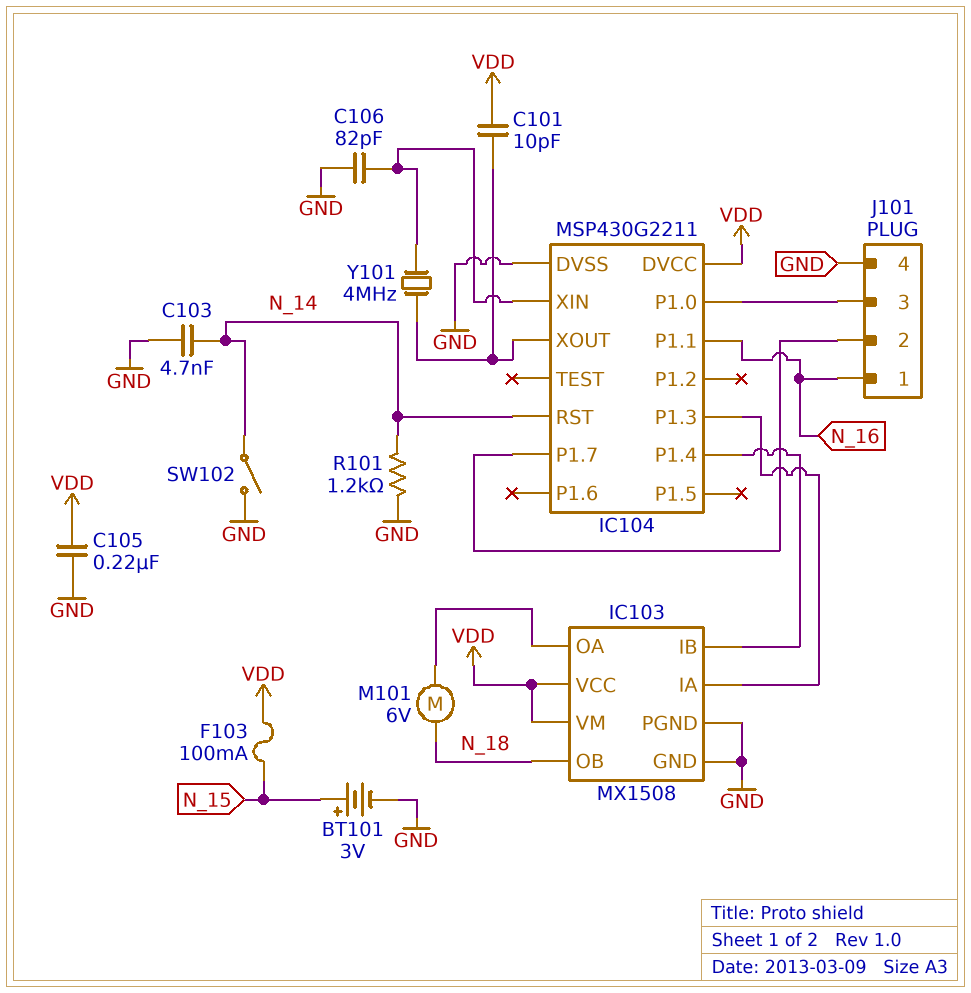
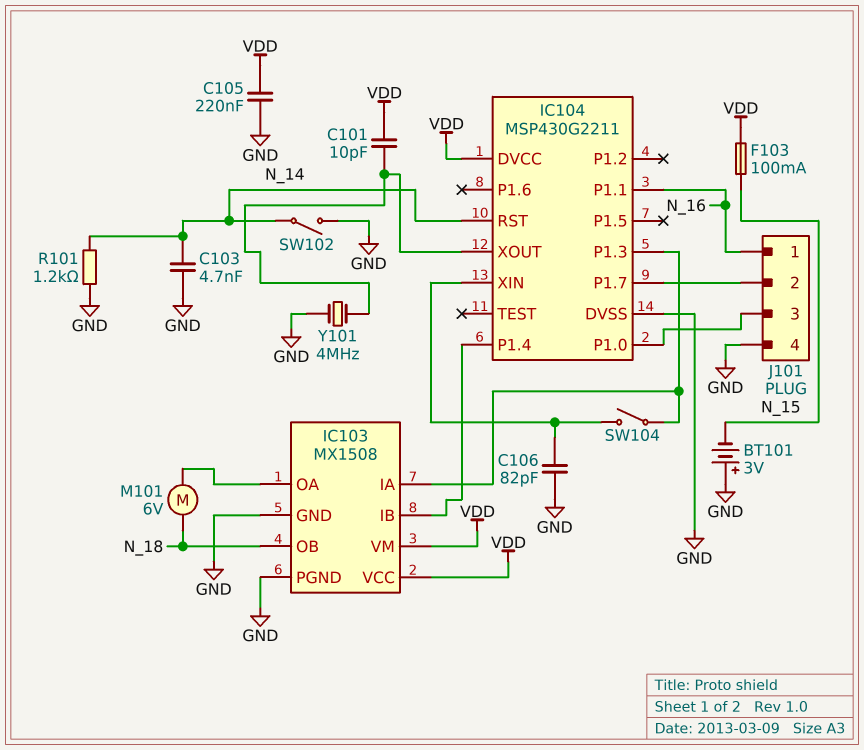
BT101: 3V (plus N_15, minus GND) -> 3V (plus GND, minus N_15)
SW104: none -> switch (IC103/IA, IC104/XIN)
Y101: 4MHz (IC104/XIN, IC104/XOUT) -> 4MHz (GND, IC104/XOUT)

